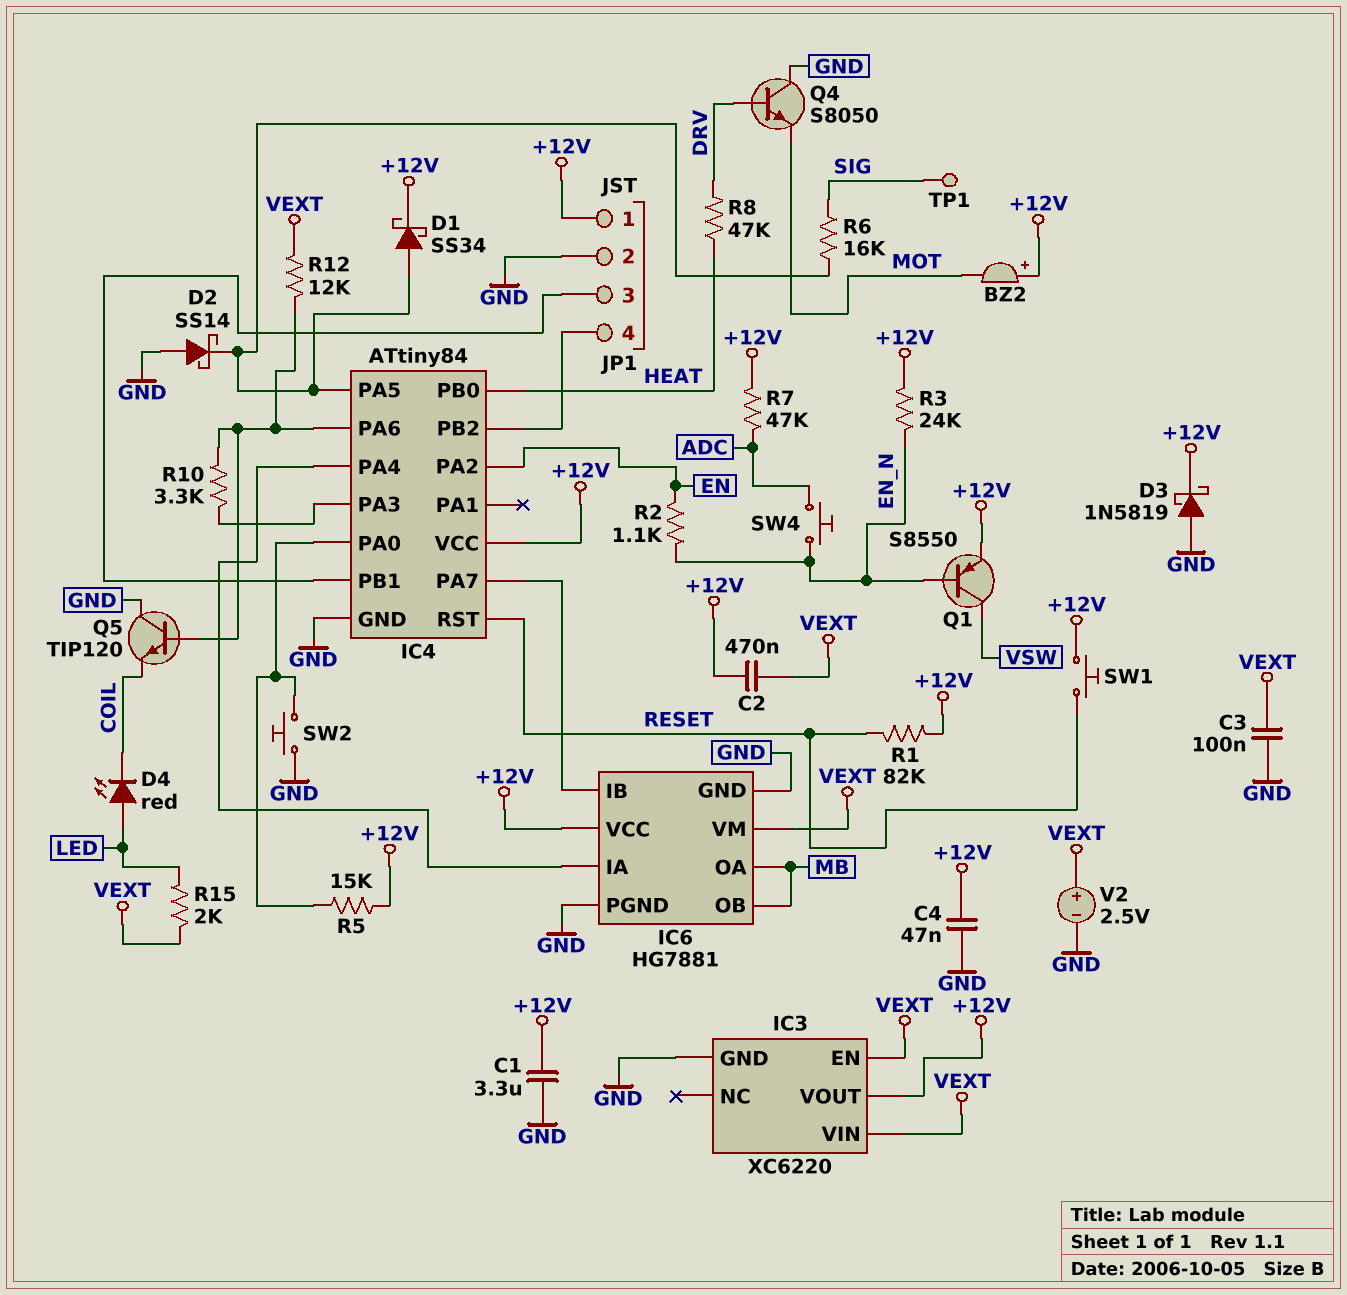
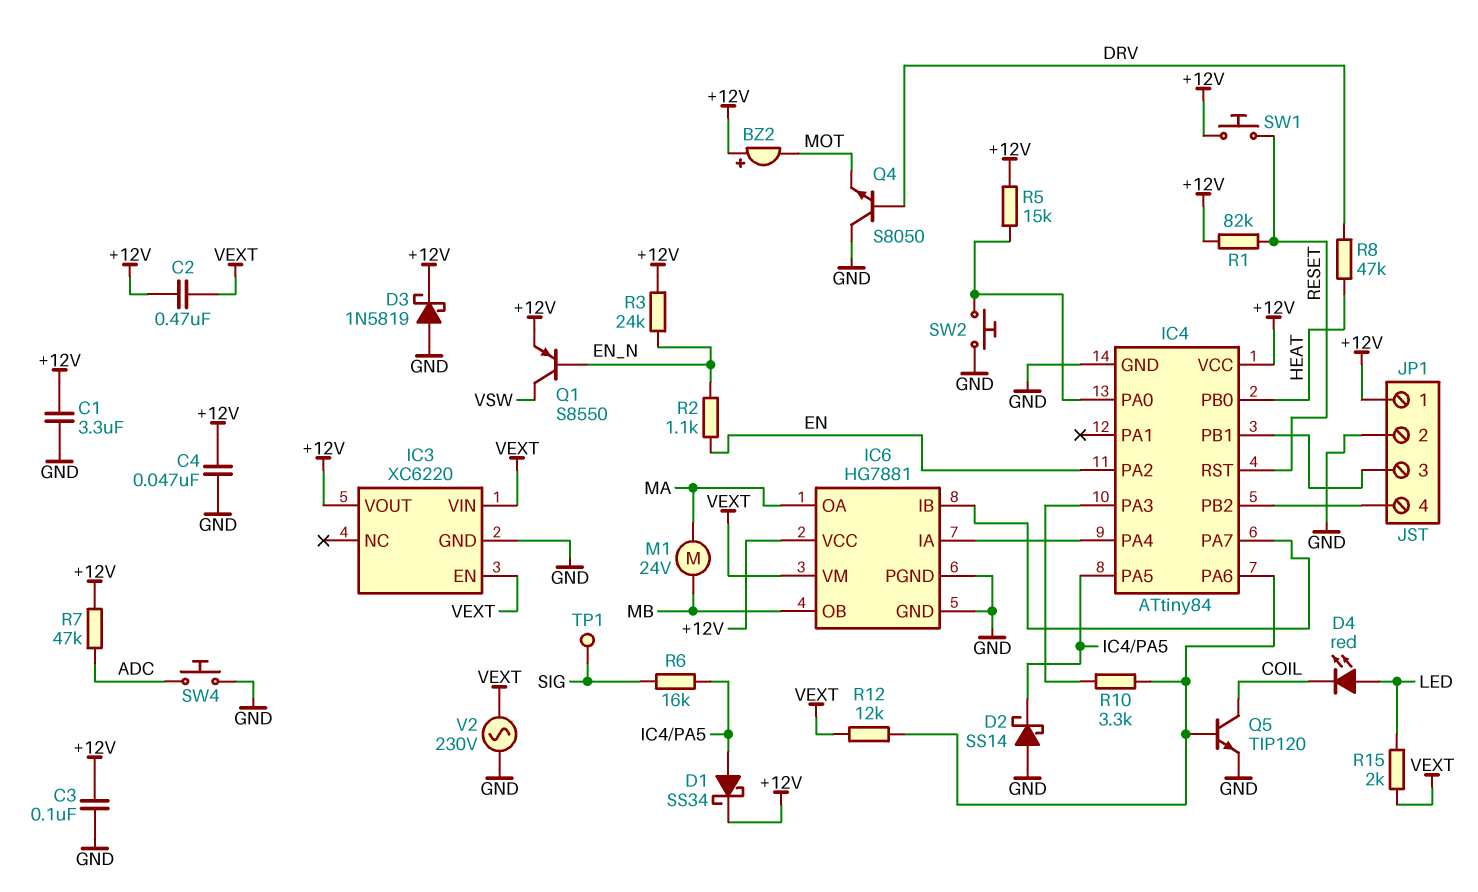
C3: 100nF (GND, VEXT) -> 100nF (+12V, GND)
IC6 pin OA: MB -> MA
M1: none -> motor 24V (MA, MB)
Q5: NPN TIP120 (B IC4/PA6, C GND, E COIL) -> NPN TIP120 (B IC4/PA6, C COIL, E GND)
SW4: button (ADC, EN_N) -> button (ADC, GND)
V2: 2.5V (plus VEXT, minus GND) -> AC 230V (GND, VEXT)

